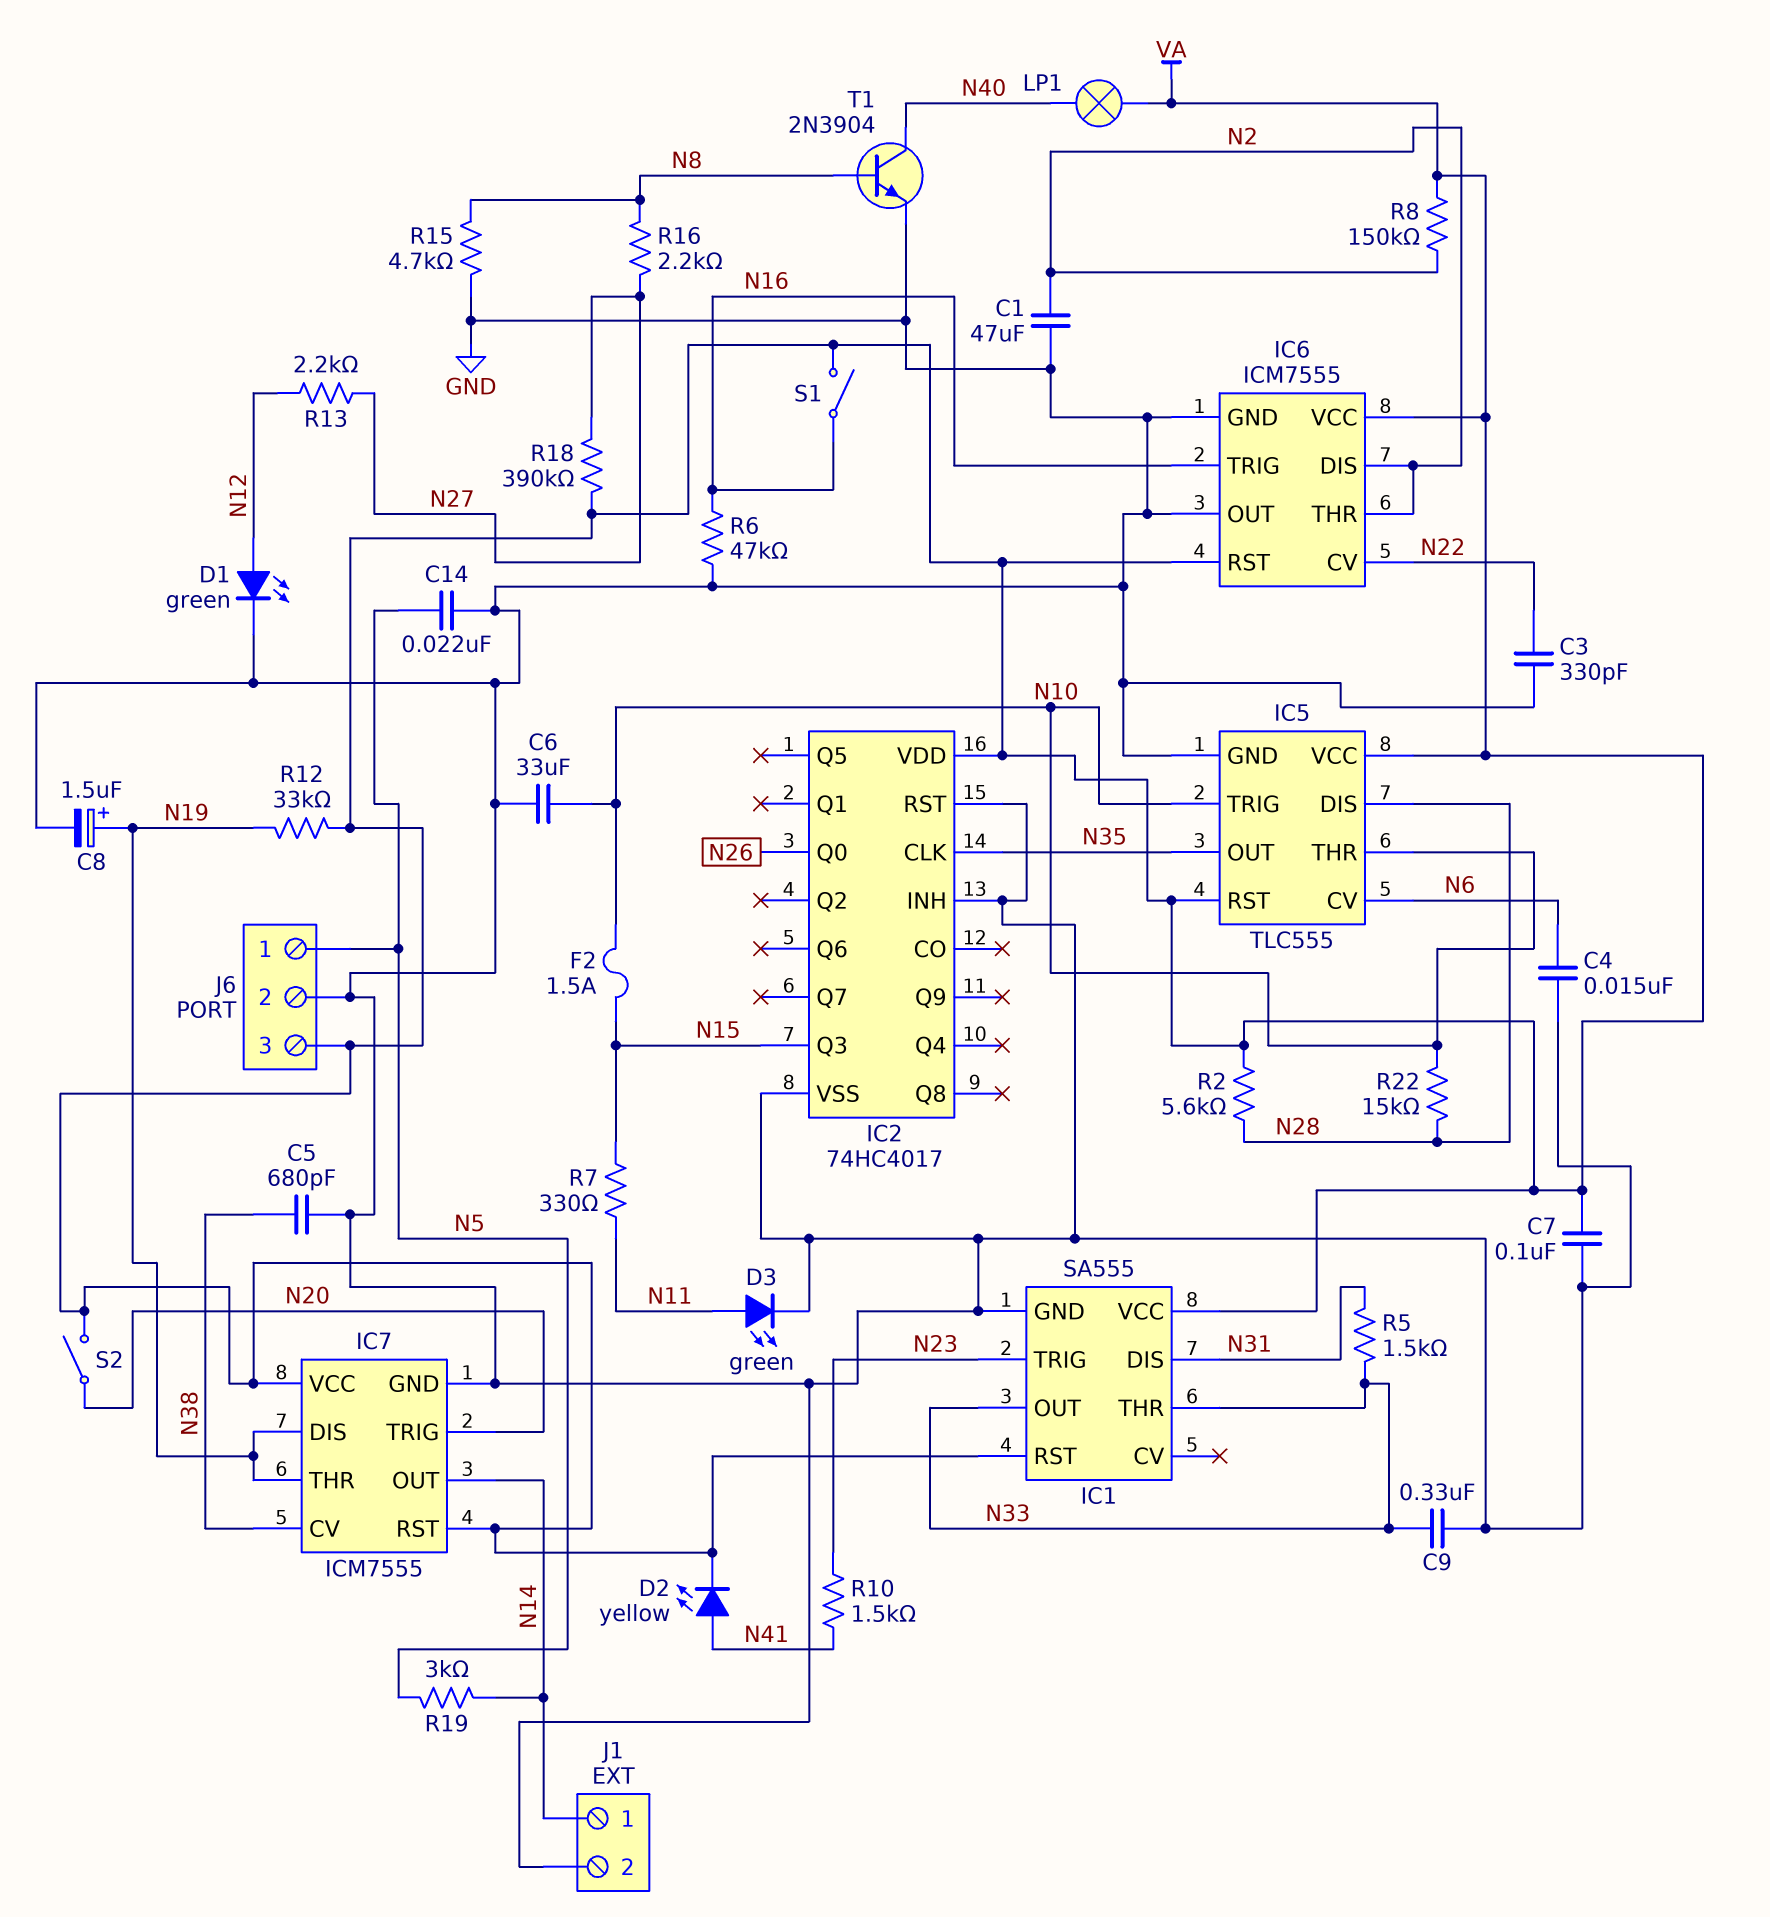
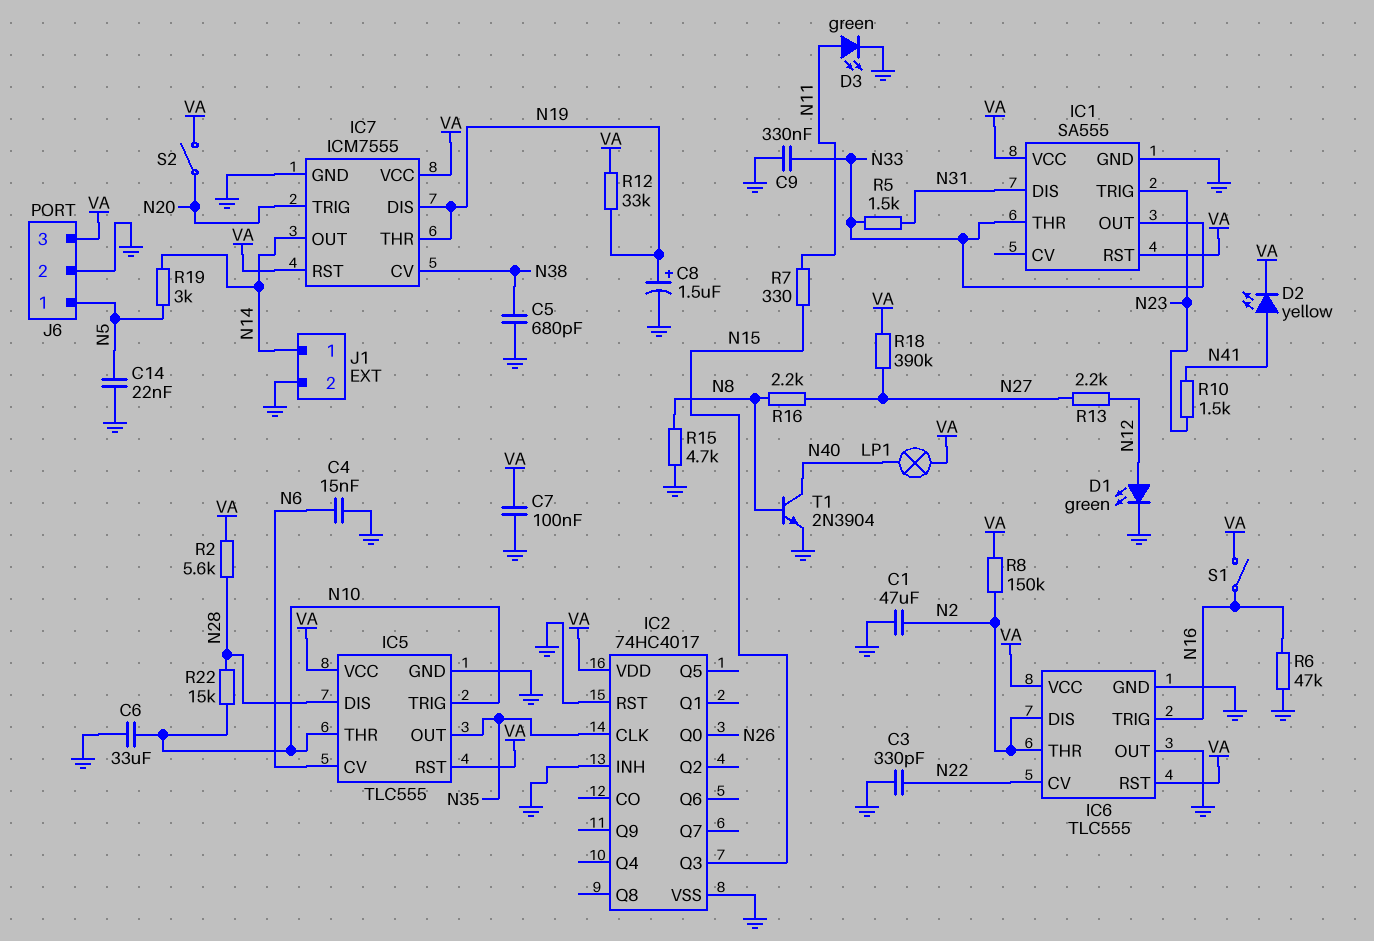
F2: 1.5A (N10, N15) -> none
IC6: ICM7555 -> TLC555

